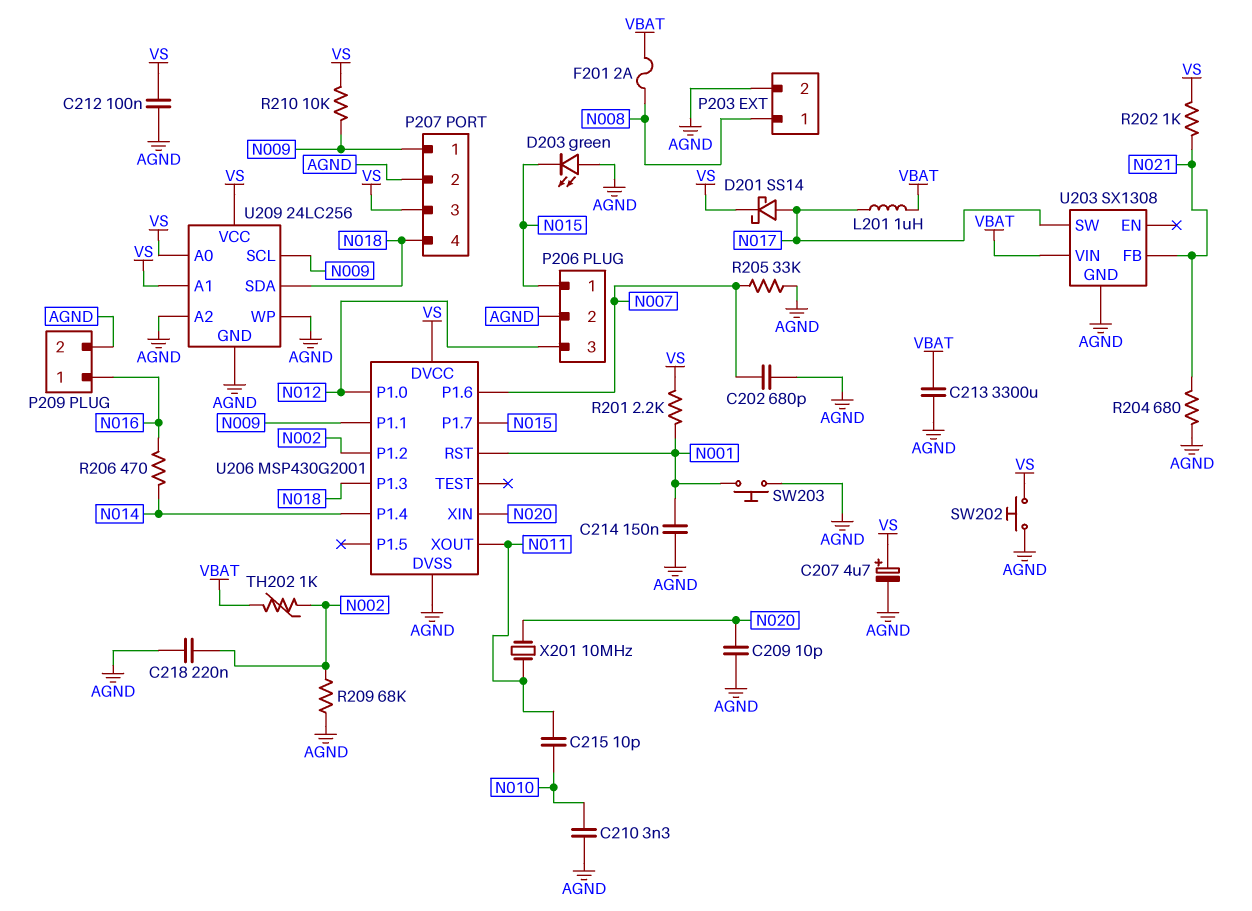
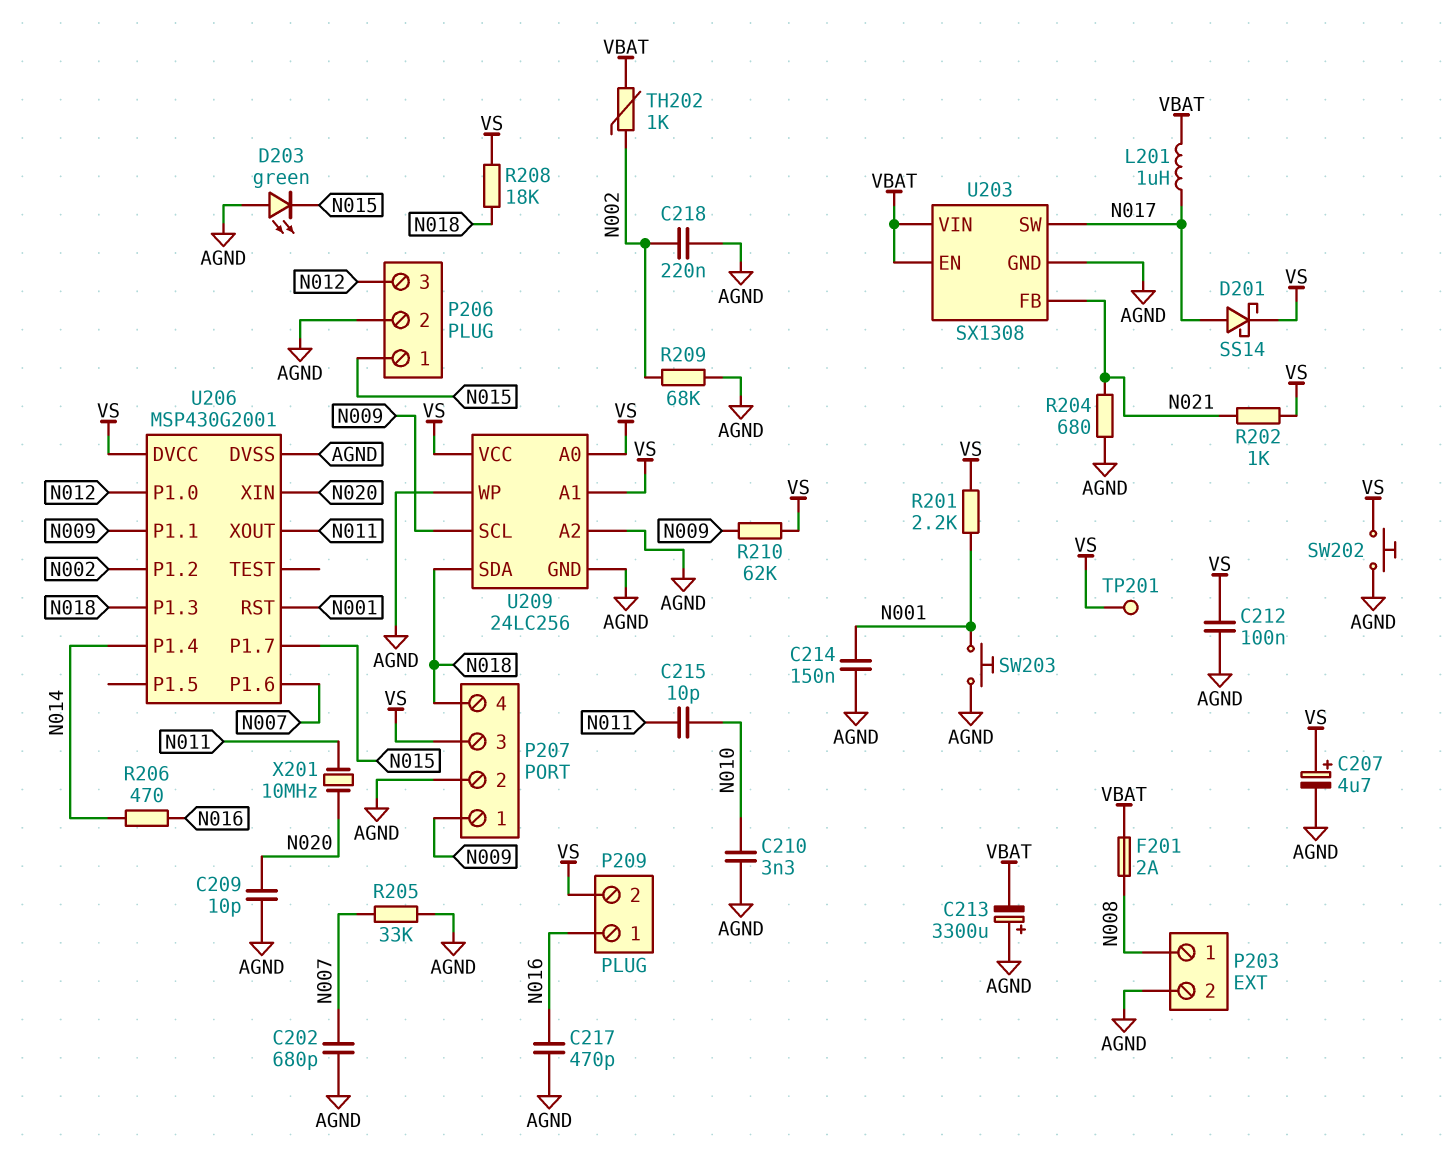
C213: 3300uF (AGND, VBAT) -> 3300uF (plus AGND, minus VBAT)
C217: none -> 470pF (AGND, N016)
P209 pin 2: AGND -> VS
R208: none -> 18k (N018, VS)
R210: 10k (N009, VS) -> 62k (N009, VS)
TP201: none -> test point (VS)
U203 pin EN: none -> VBAT

